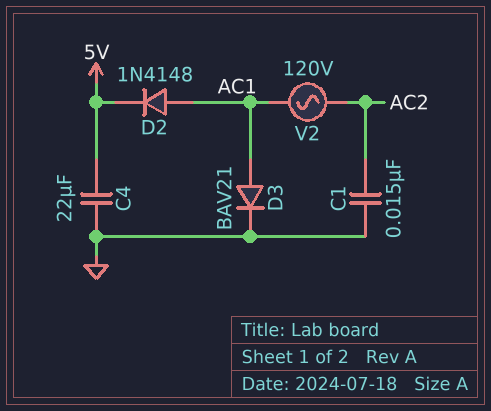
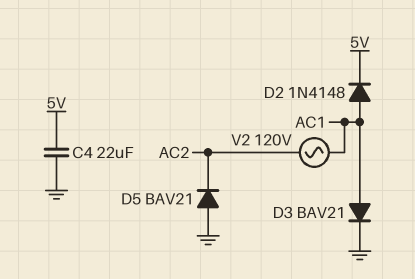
C1: 15nF (AC2, GND) -> none
D5: none -> diode BAV21 (A GND, K AC2)

